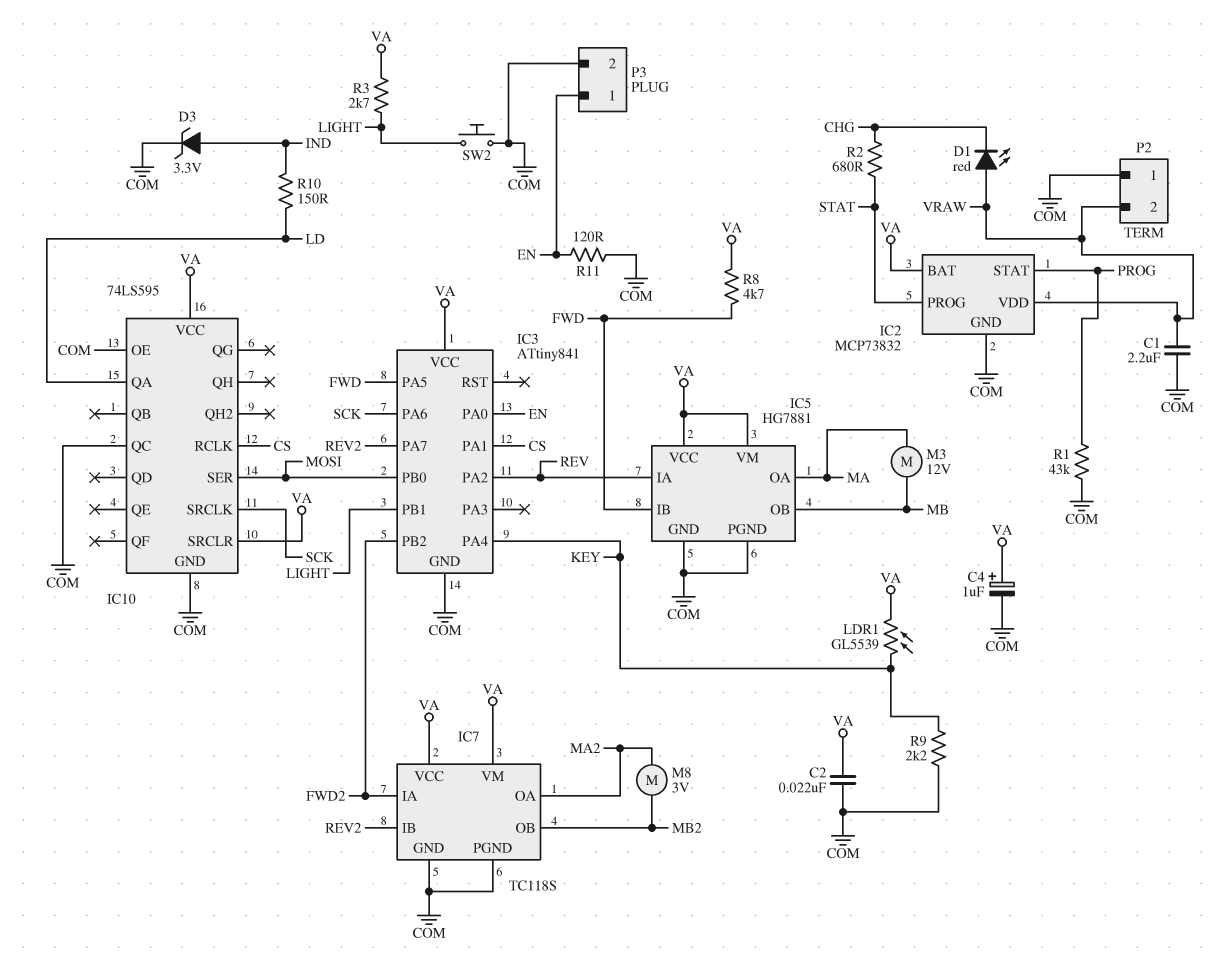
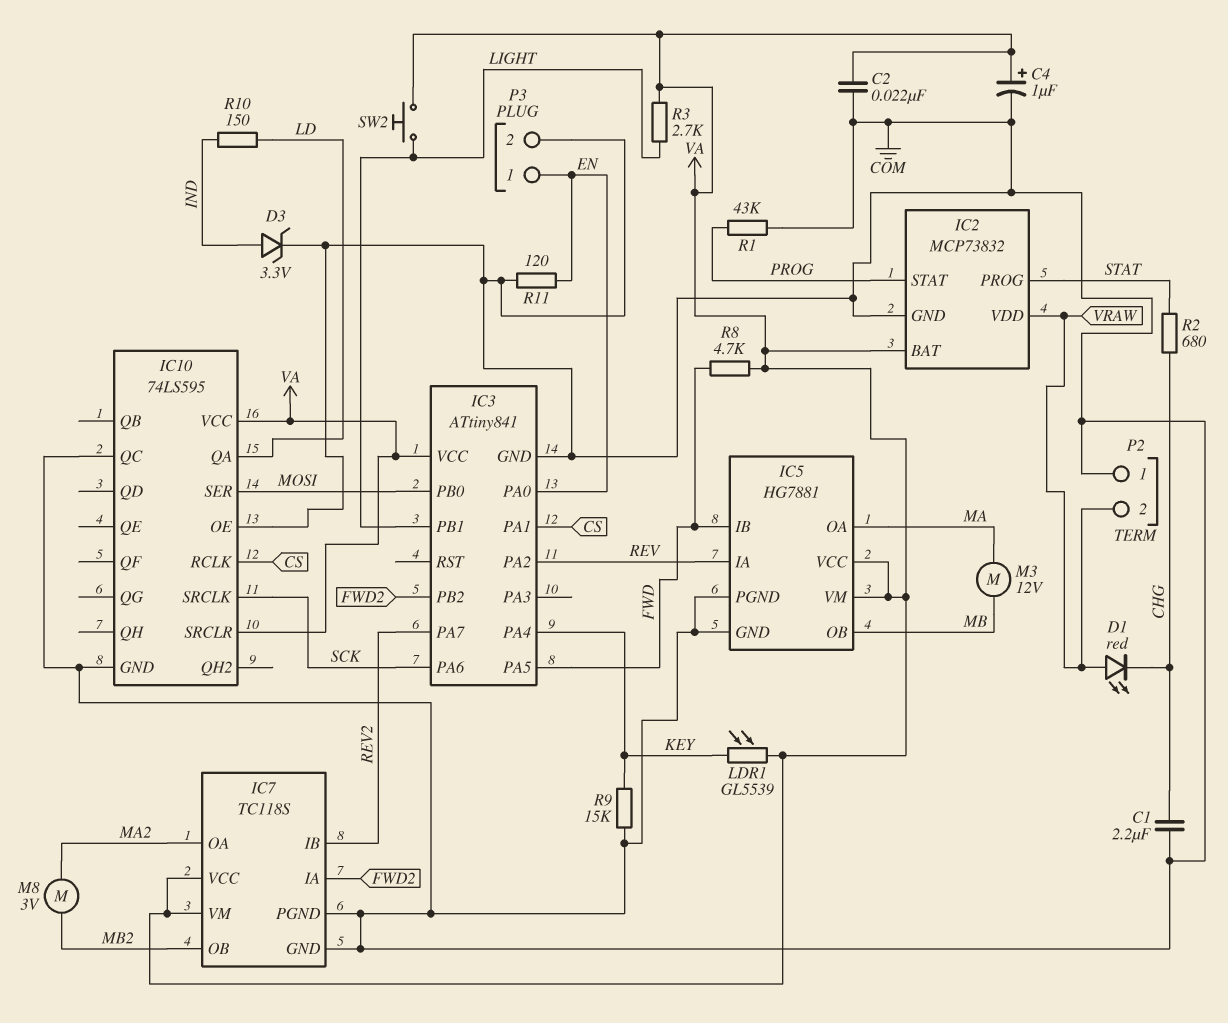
C1: 2.2uF (COM, VRAW) -> 2.2uF (CHG, COM)
R9: 2.2k (COM, KEY) -> 15k (COM, KEY)
SW2: button (COM, LIGHT) -> button (LIGHT, VA)

